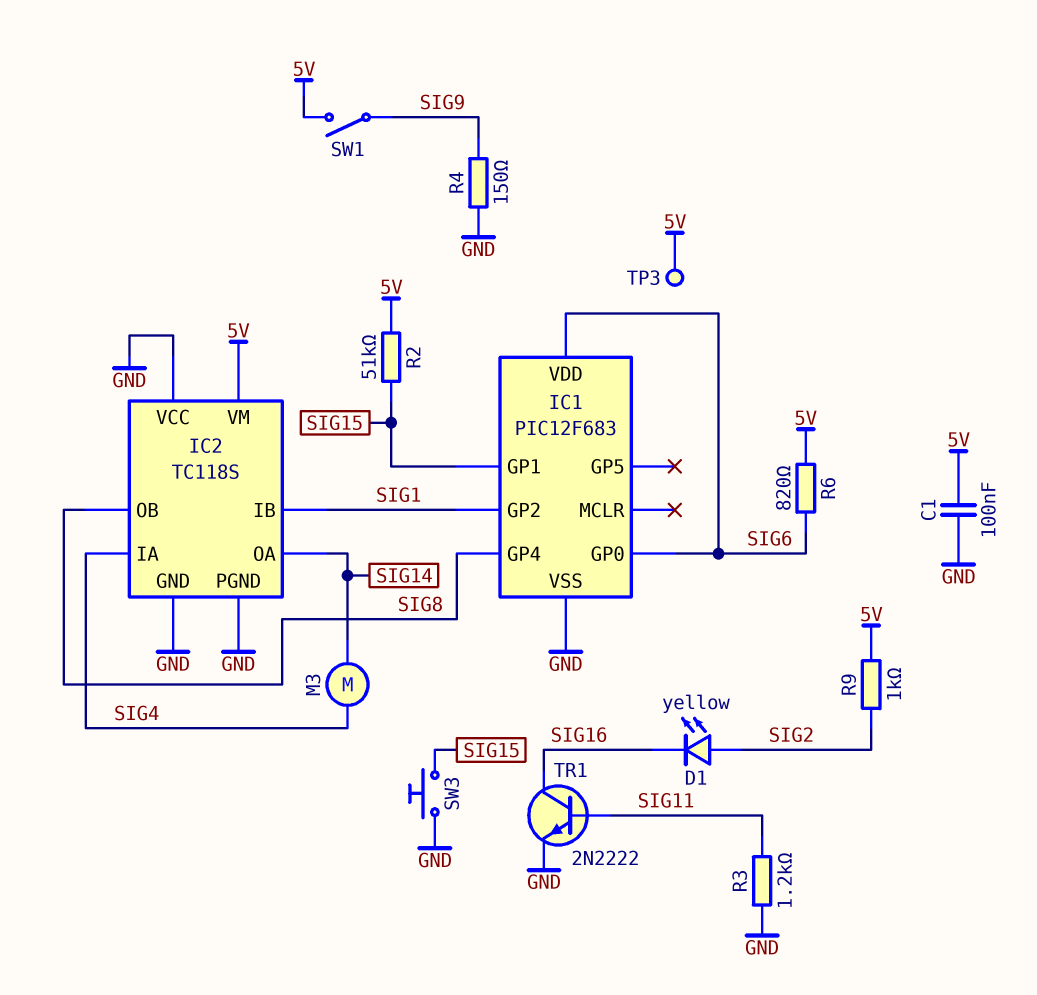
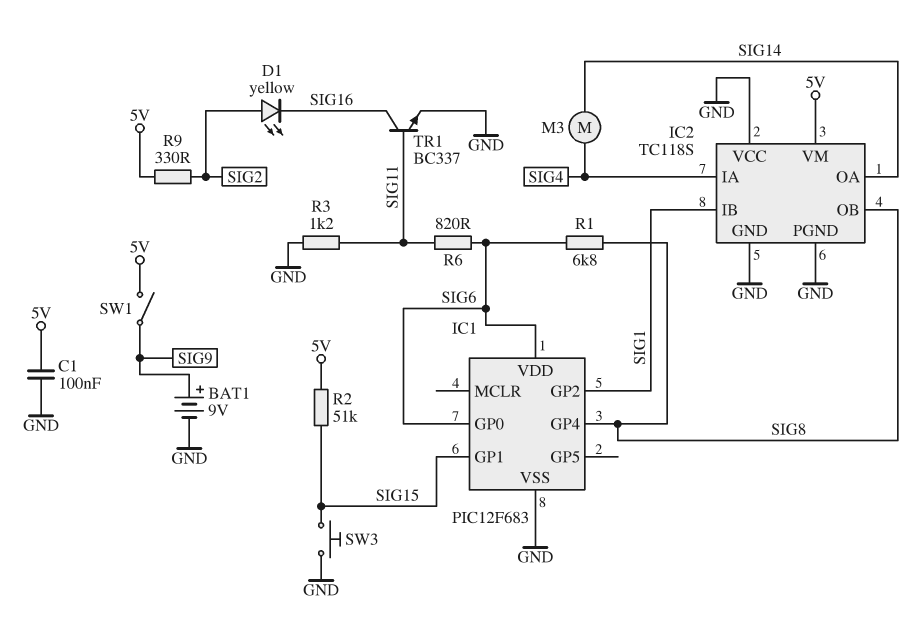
BAT1: none -> 9V (plus SIG9, minus GND)
R1: none -> 6.8k (SIG6, SIG8)
R4: 150 (GND, SIG9) -> none
R6: 820 (5V, SIG6) -> 820 (SIG6, SIG11)
R9: 1k (5V, SIG2) -> 330 (5V, SIG2)
TP3: test point (5V) -> none
TR1: NPN 2N2222 (B SIG11, C SIG16, E GND) -> NPN BC337 (B SIG11, C SIG16, E GND)

